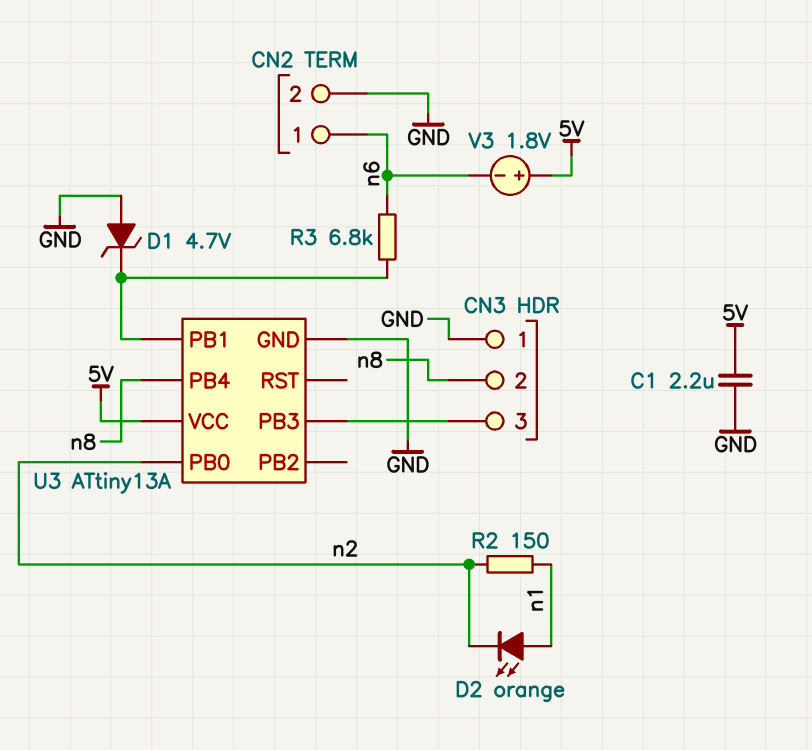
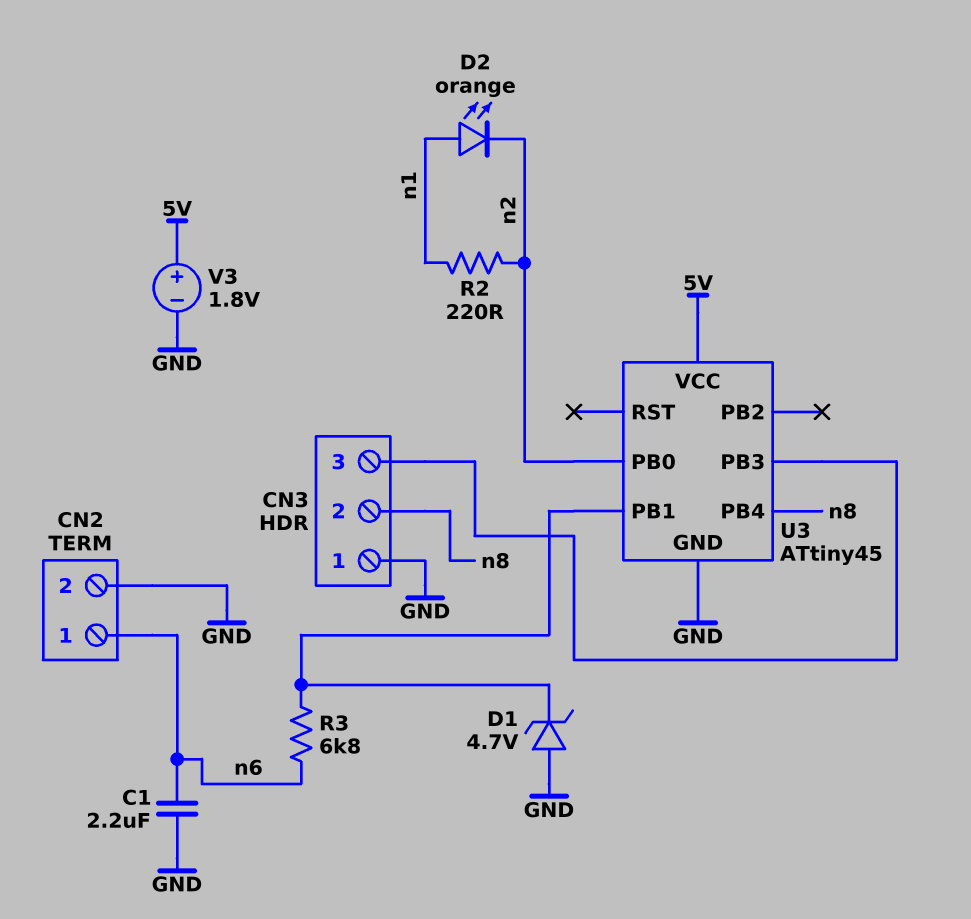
C1: 2.2uF (5V, GND) -> 2.2uF (GND, n6)
R2: 150 (n1, n2) -> 220 (n1, n2)
U3: ATtiny13A -> ATtiny45
V3: 1.8V (plus 5V, minus n6) -> 1.8V (plus 5V, minus GND)

